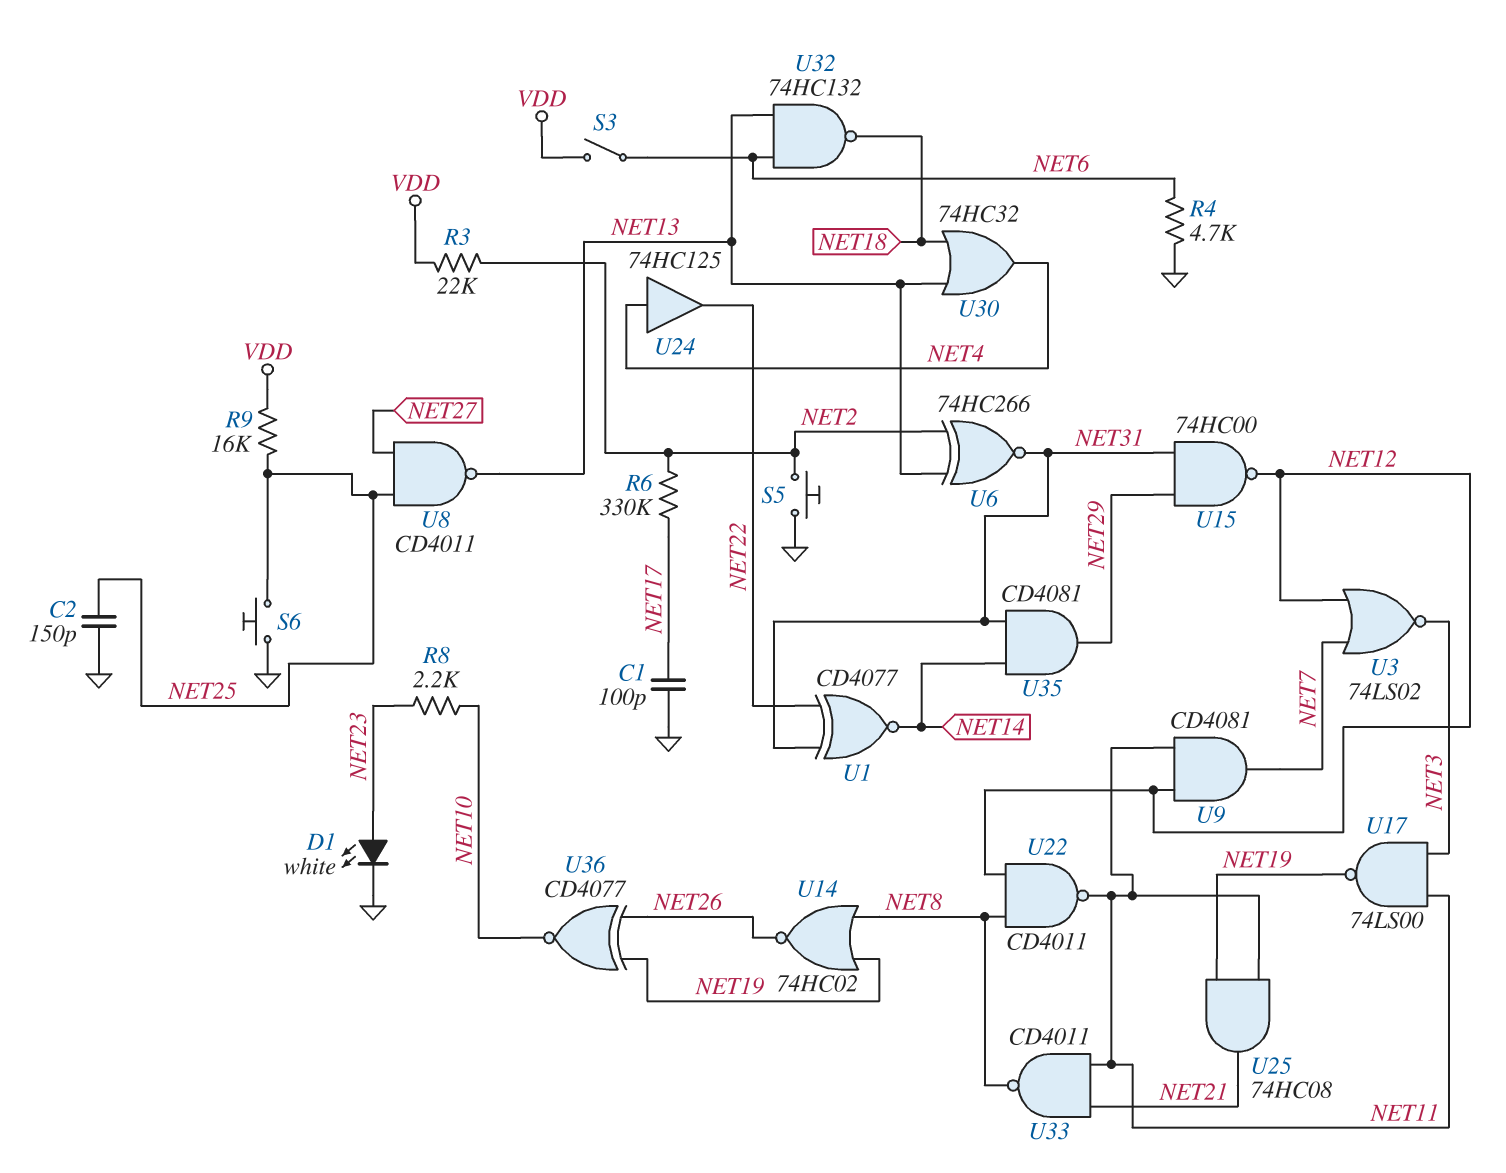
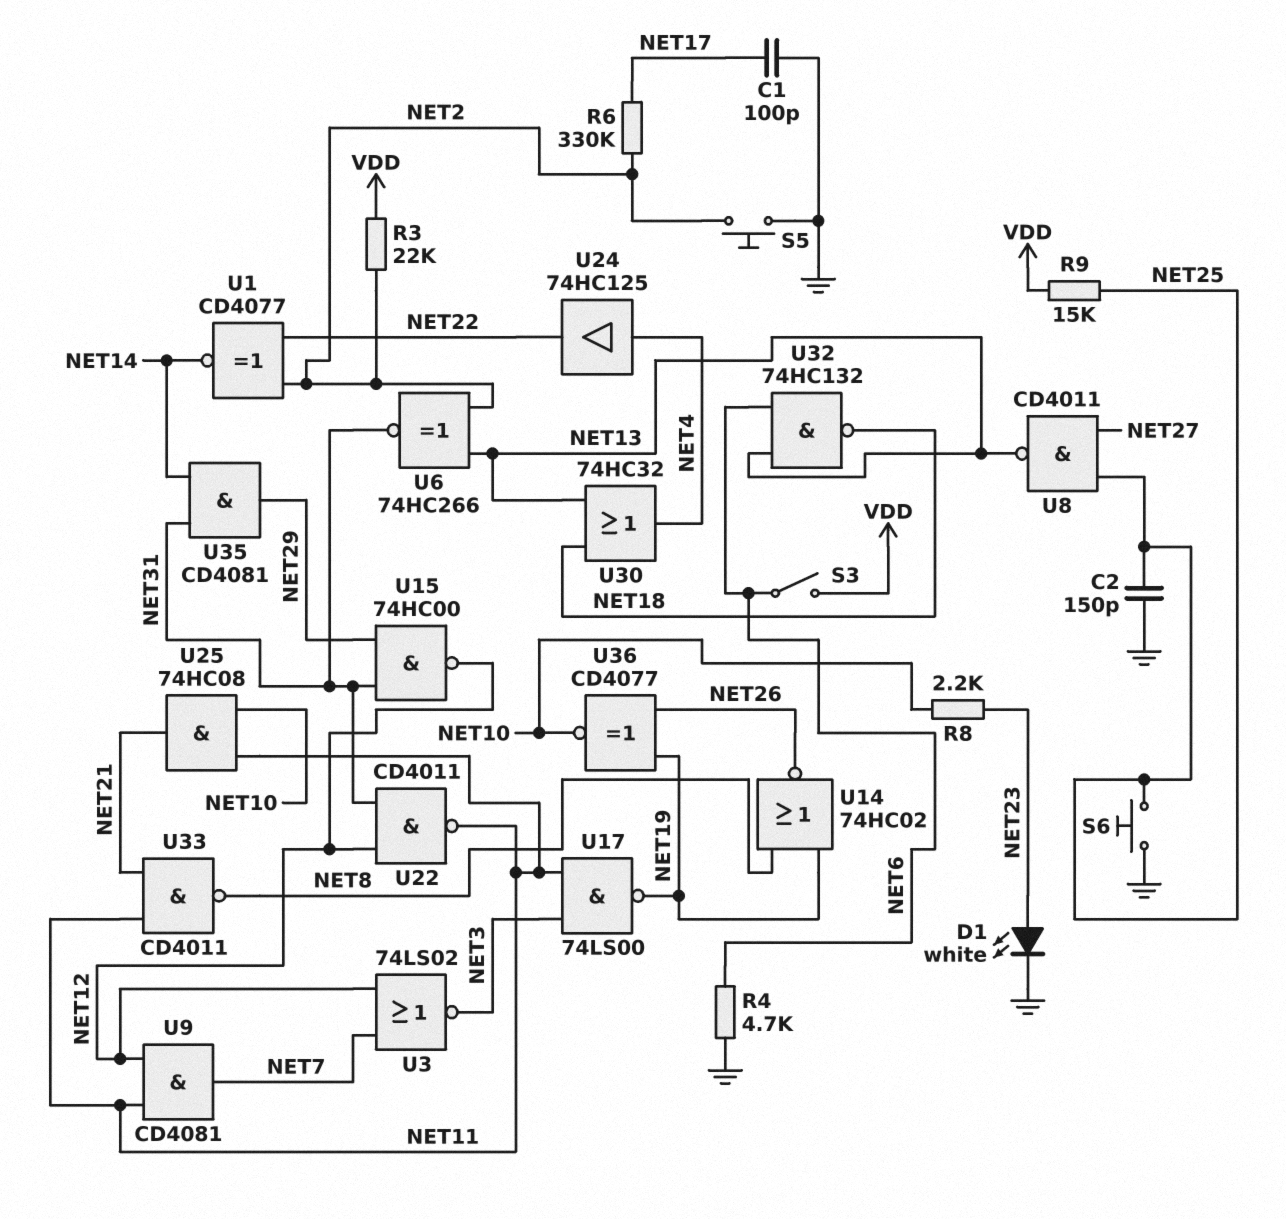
R9: 16k (NET25, VDD) -> 15k (NET25, VDD)
U1: XNOR CD4077 (in NET22, in NET31, out NET14) -> XNOR CD4077 (in NET2, in NET22, out NET14)
U22: NAND CD4011 (in NET8, in NET12, out NET11) -> NAND CD4011 (in NET12, in NET31, out NET11)
U25: AND 74HC08 (in NET11, in NET19, out NET21) -> AND 74HC08 (in NET10, in NET11, out NET21)

